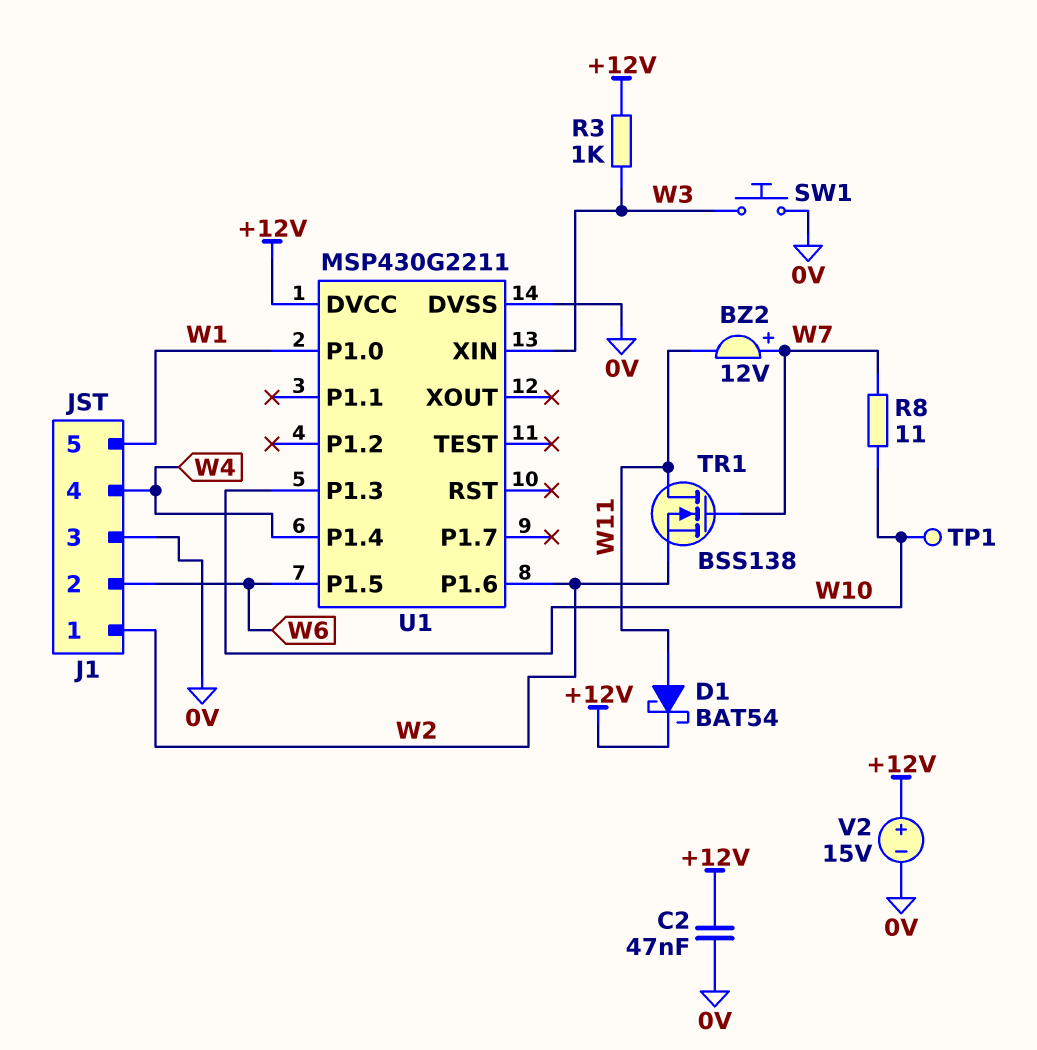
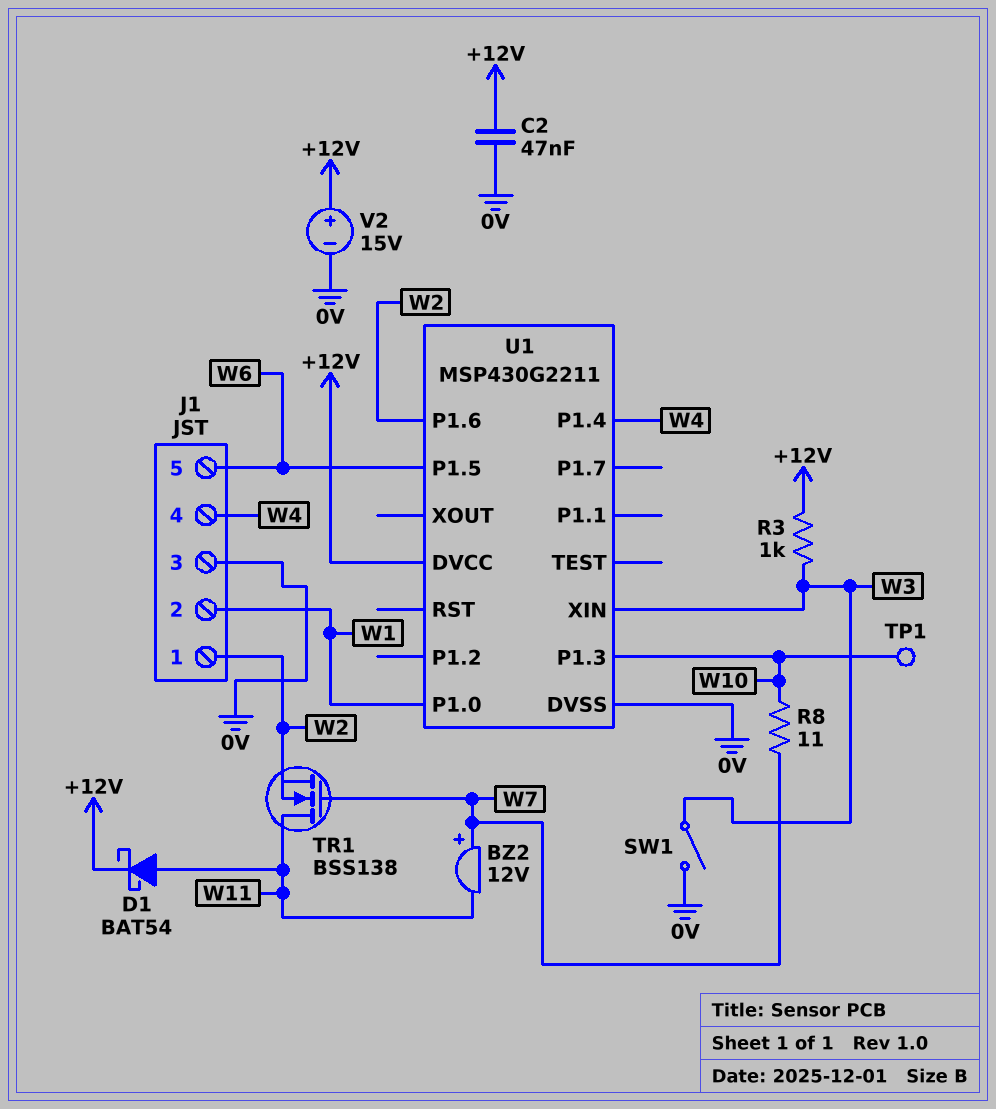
J1 pin 2: W6 -> W1
J1 pin 5: W1 -> W6
SW1: button (0V, W3) -> switch (0V, W3)

